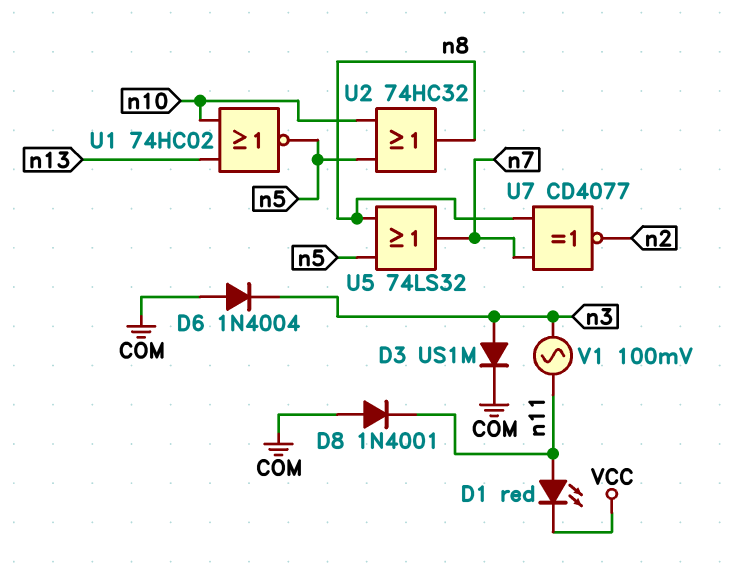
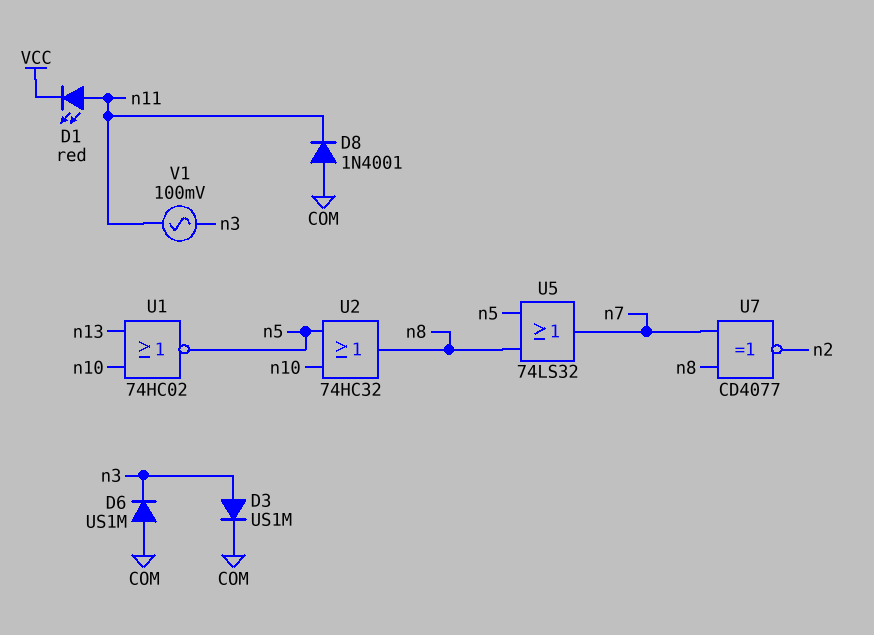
D6: diode 1N4004 (A COM, K n3) -> diode US1M (A COM, K n3)

